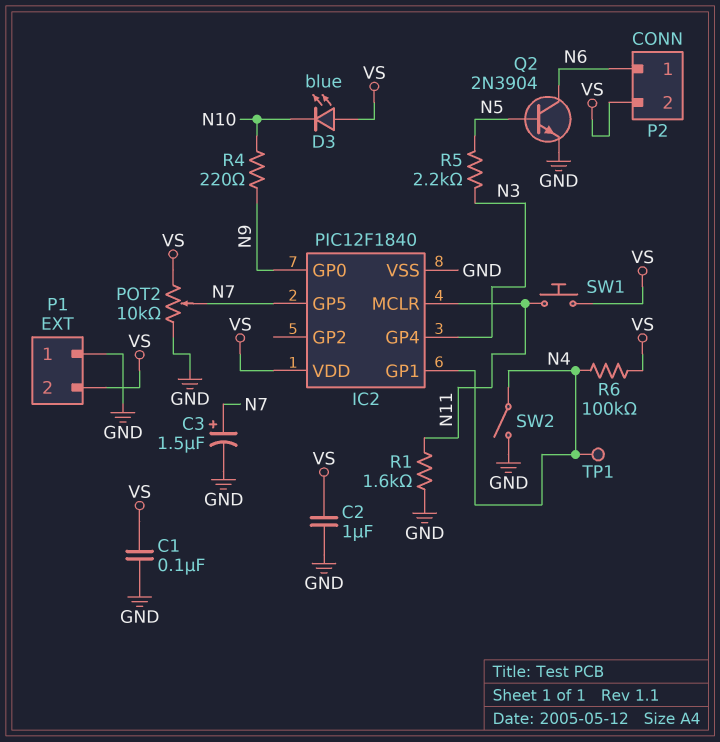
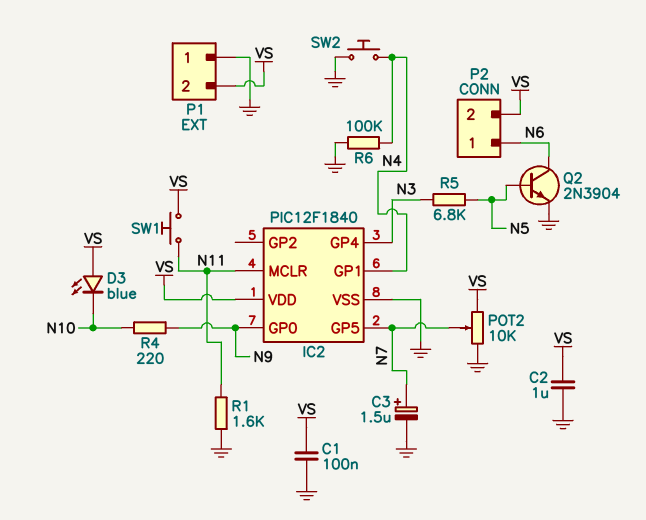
R5: 2.2k (N3, N5) -> 6.8k (N3, N5)
R6: 100k (N4, VS) -> 100k (GND, N4)
SW2: switch (GND, N4) -> button (GND, N4)
TP1: test point (N4) -> none

